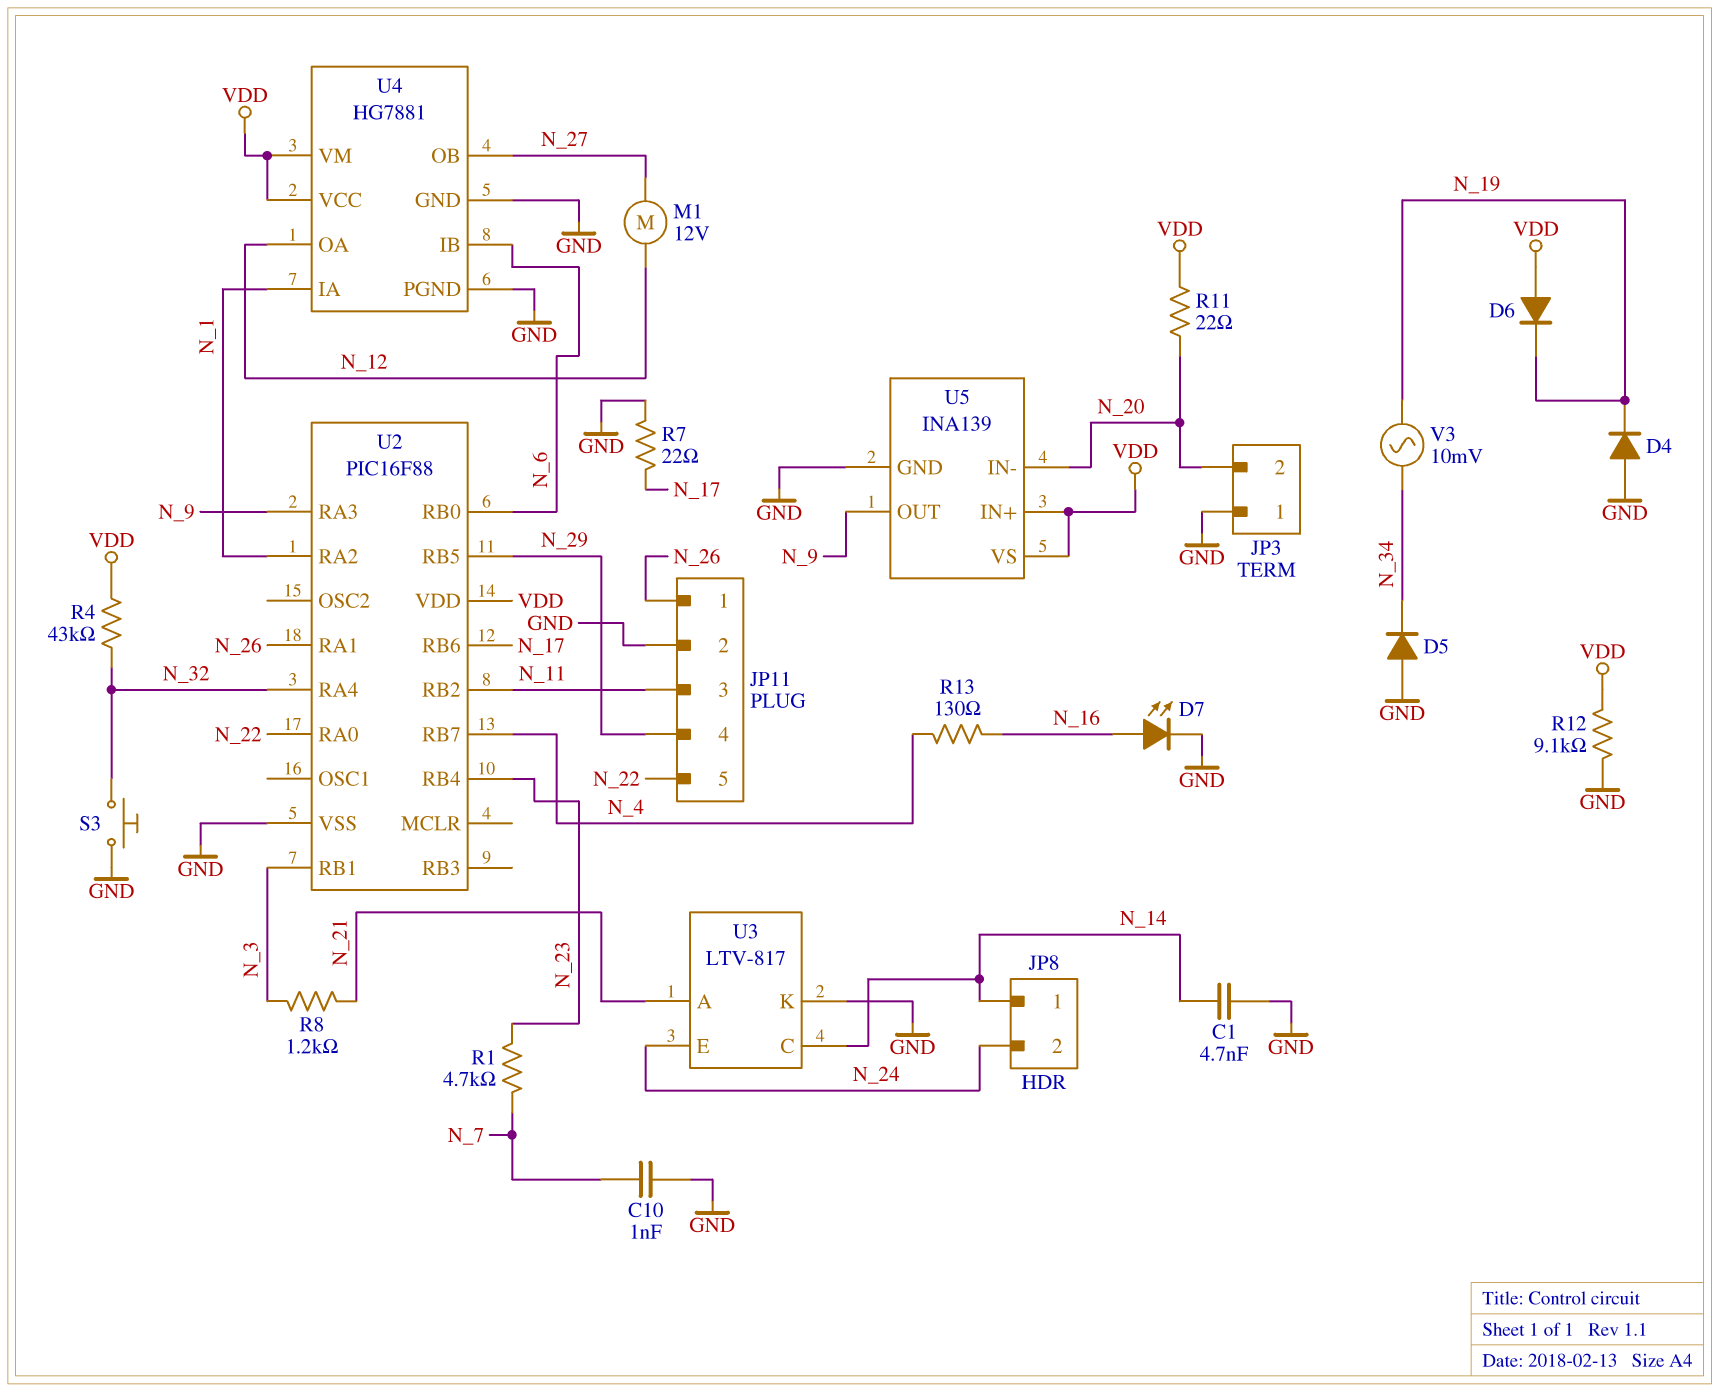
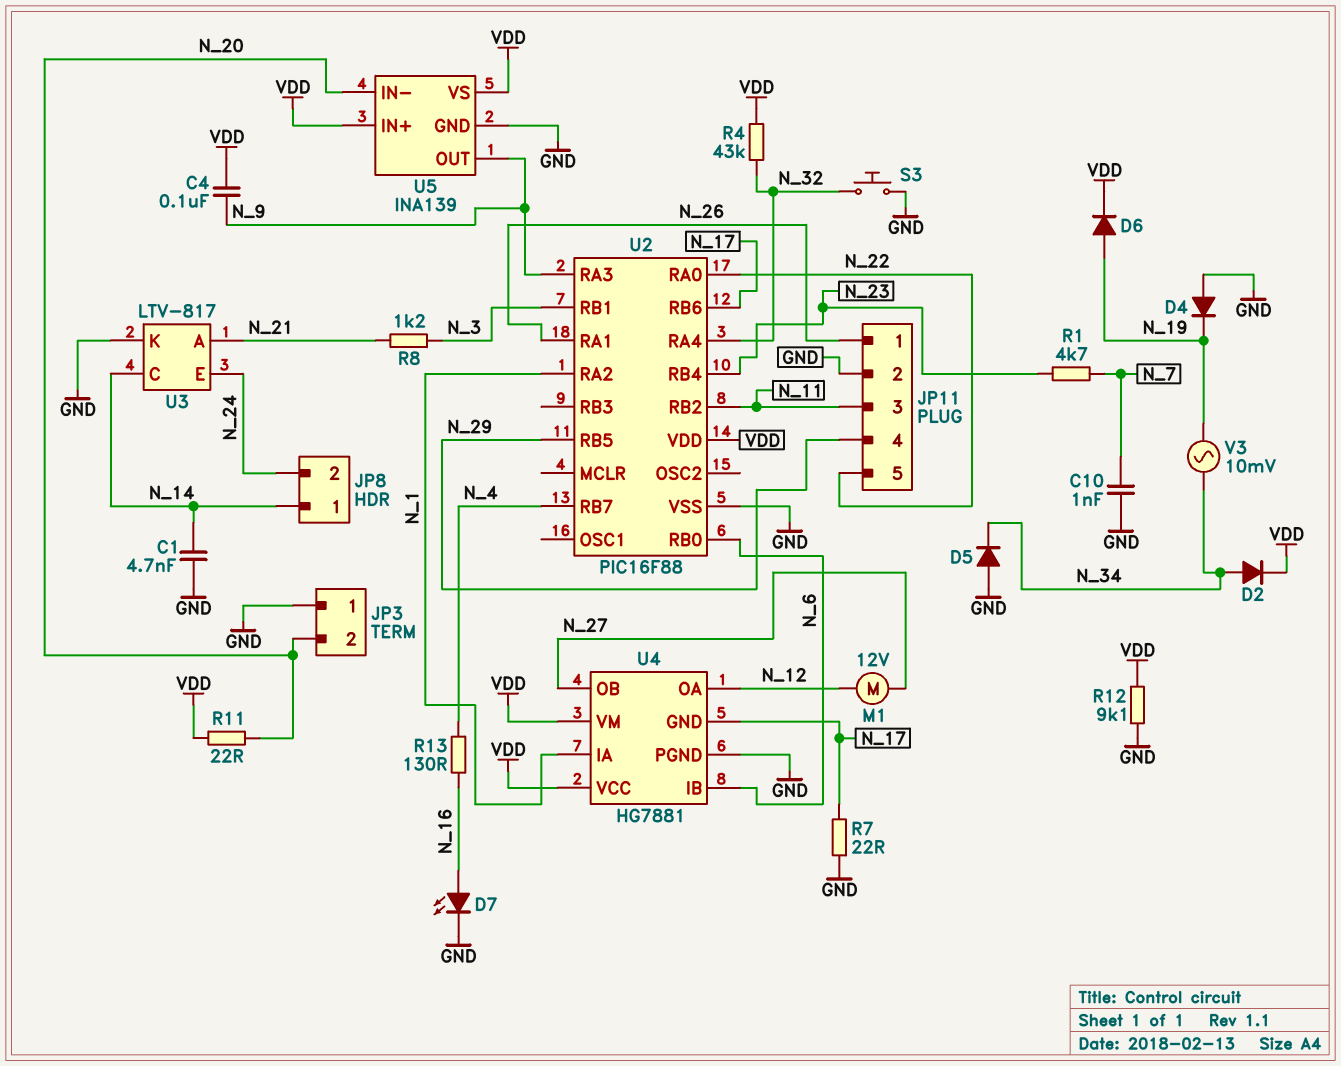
C4: none -> 100nF (N_9, VDD)
D2: none -> diode (A N_34, K VDD)
D6: diode (A VDD, K N_19) -> diode (A N_19, K VDD)
U4 pin GND: GND -> N_17

